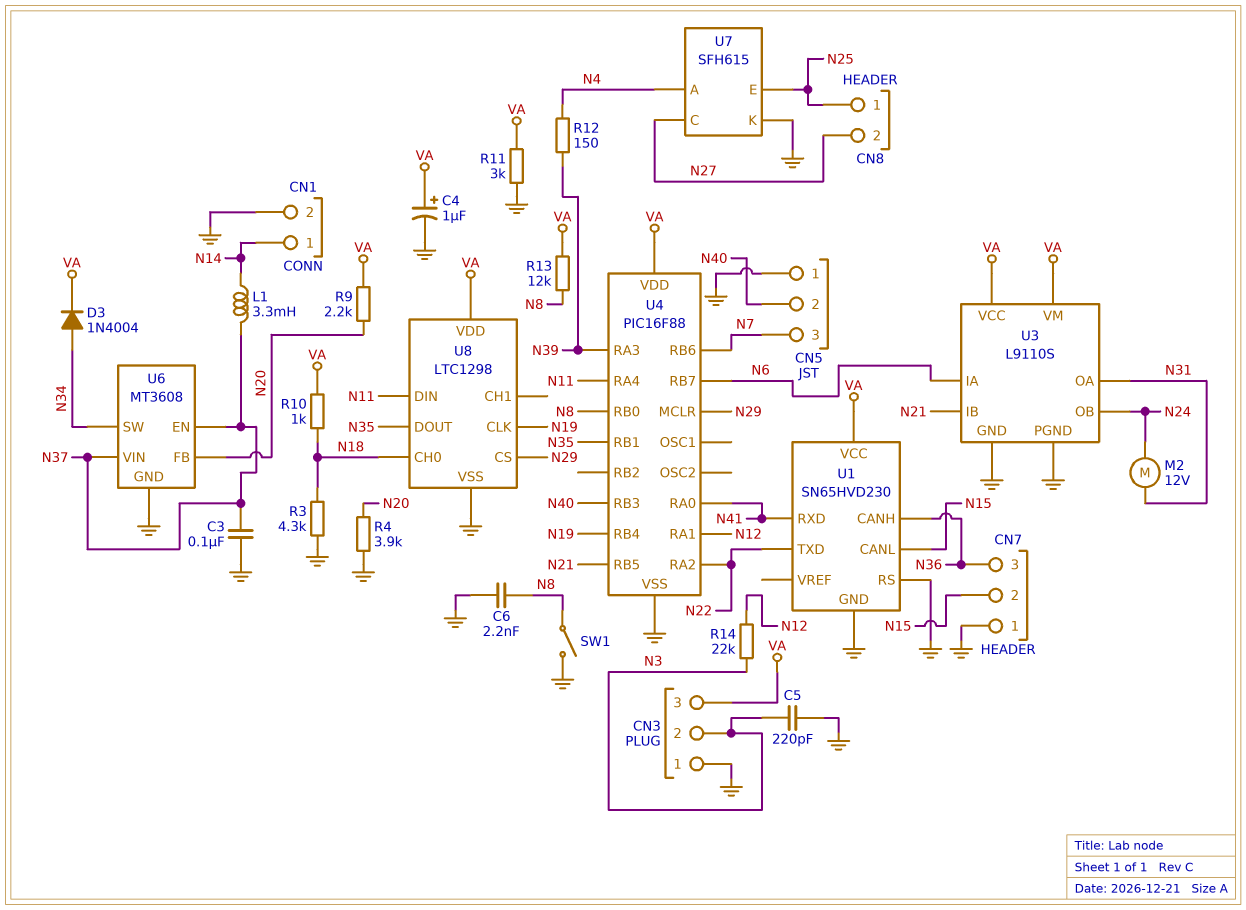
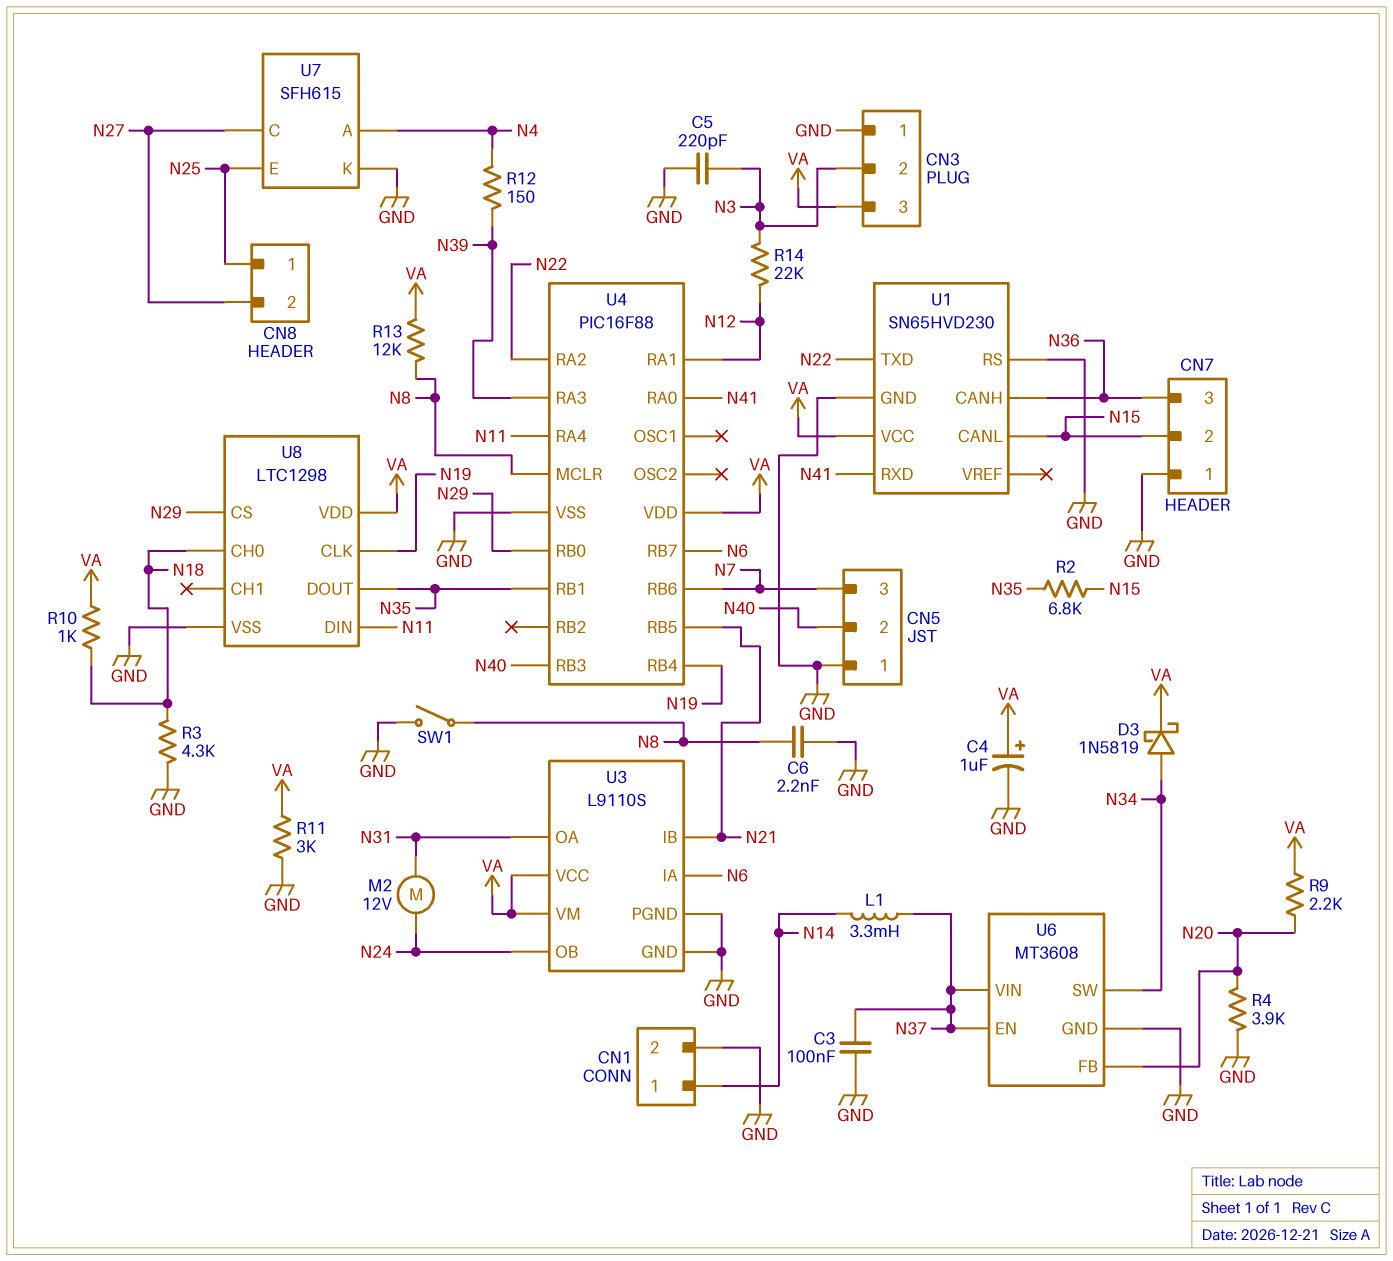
D3: diode 1N4004 (A N34, K VA) -> schottky 1N5819 (A N34, K VA)
R2: none -> 6.8k (N15, N35)
U4 pin MCLR: N29 -> N8
U4 pin RB0: N8 -> N29

